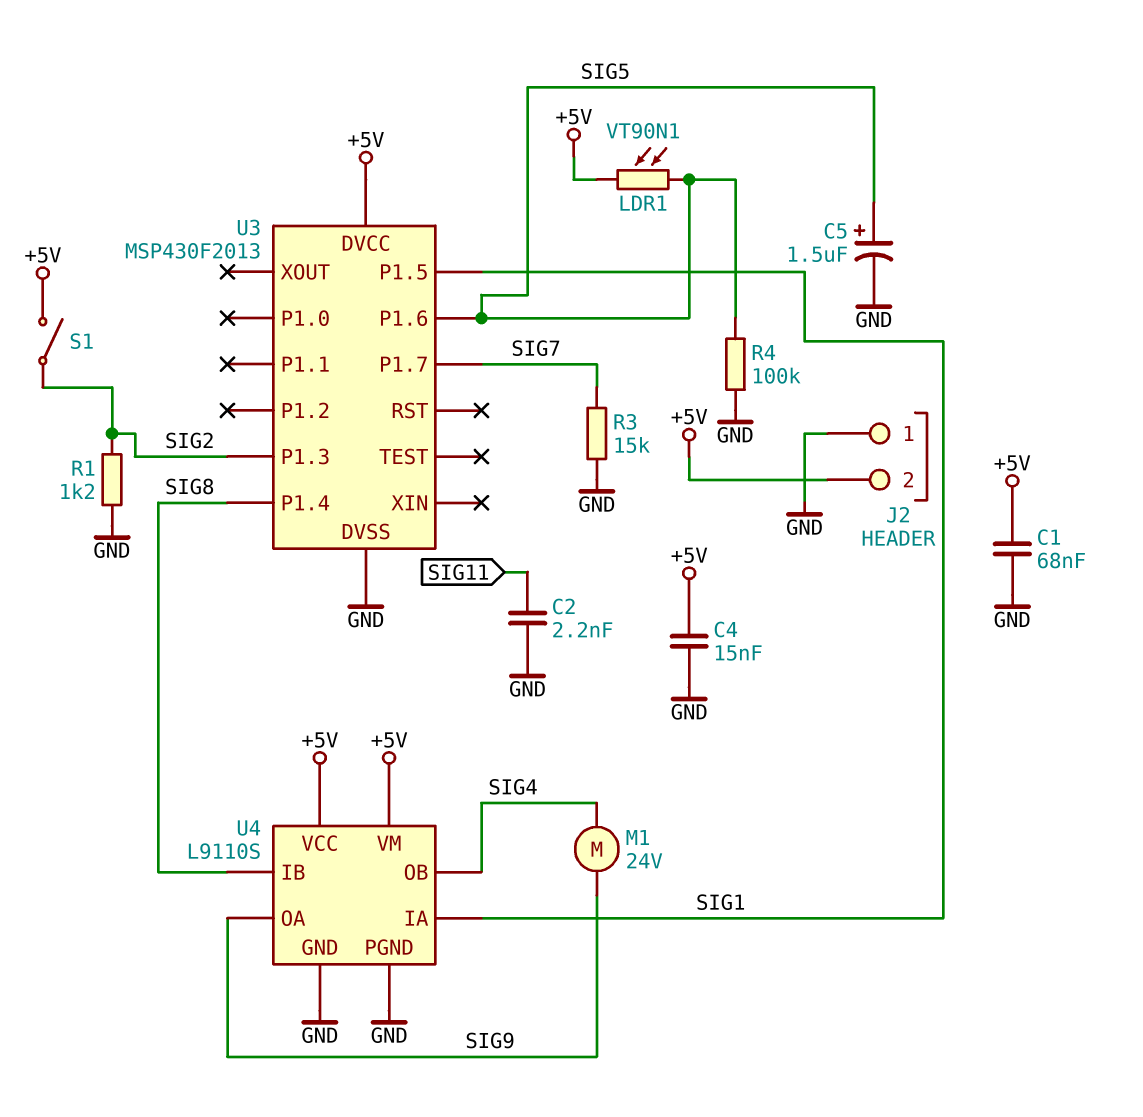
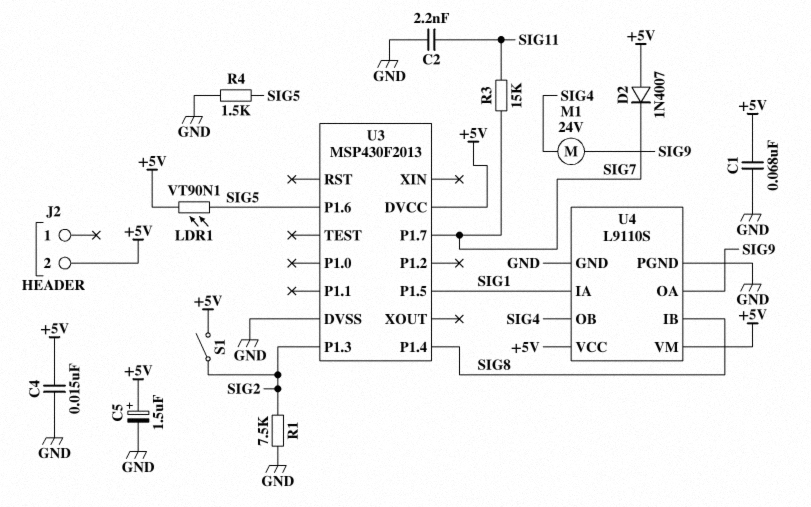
C5: 1.5uF (plus SIG5, minus GND) -> 1.5uF (plus +5V, minus GND)
D2: none -> diode 1N4007 (A +5V, K SIG7)
J2 pin 1: GND -> none
R1: 1.2k (GND, SIG2) -> 7.5k (GND, SIG2)
R3: 15k (GND, SIG7) -> 15k (SIG7, SIG11)
R4: 100k (GND, SIG5) -> 1.5k (GND, SIG5)

